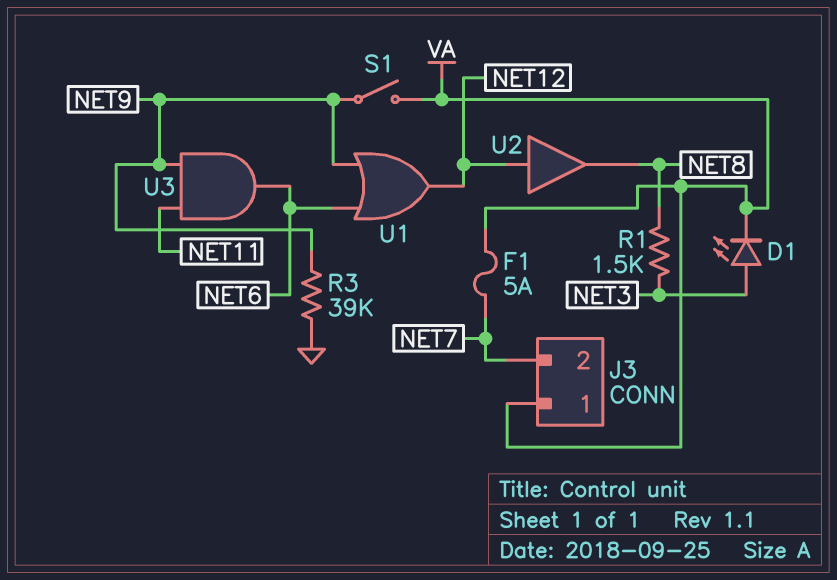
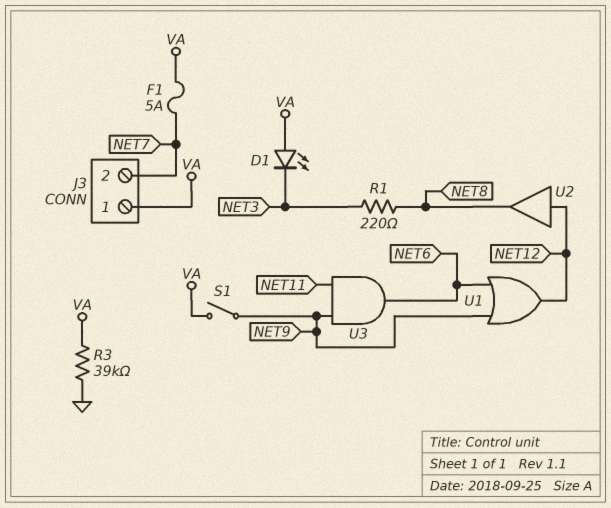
D1: LED (A NET3, K VA) -> LED (A VA, K NET3)
R1: 1.5k (NET3, NET8) -> 220 (NET3, NET8)
R3: 39k (GND, NET9) -> 39k (GND, VA)

